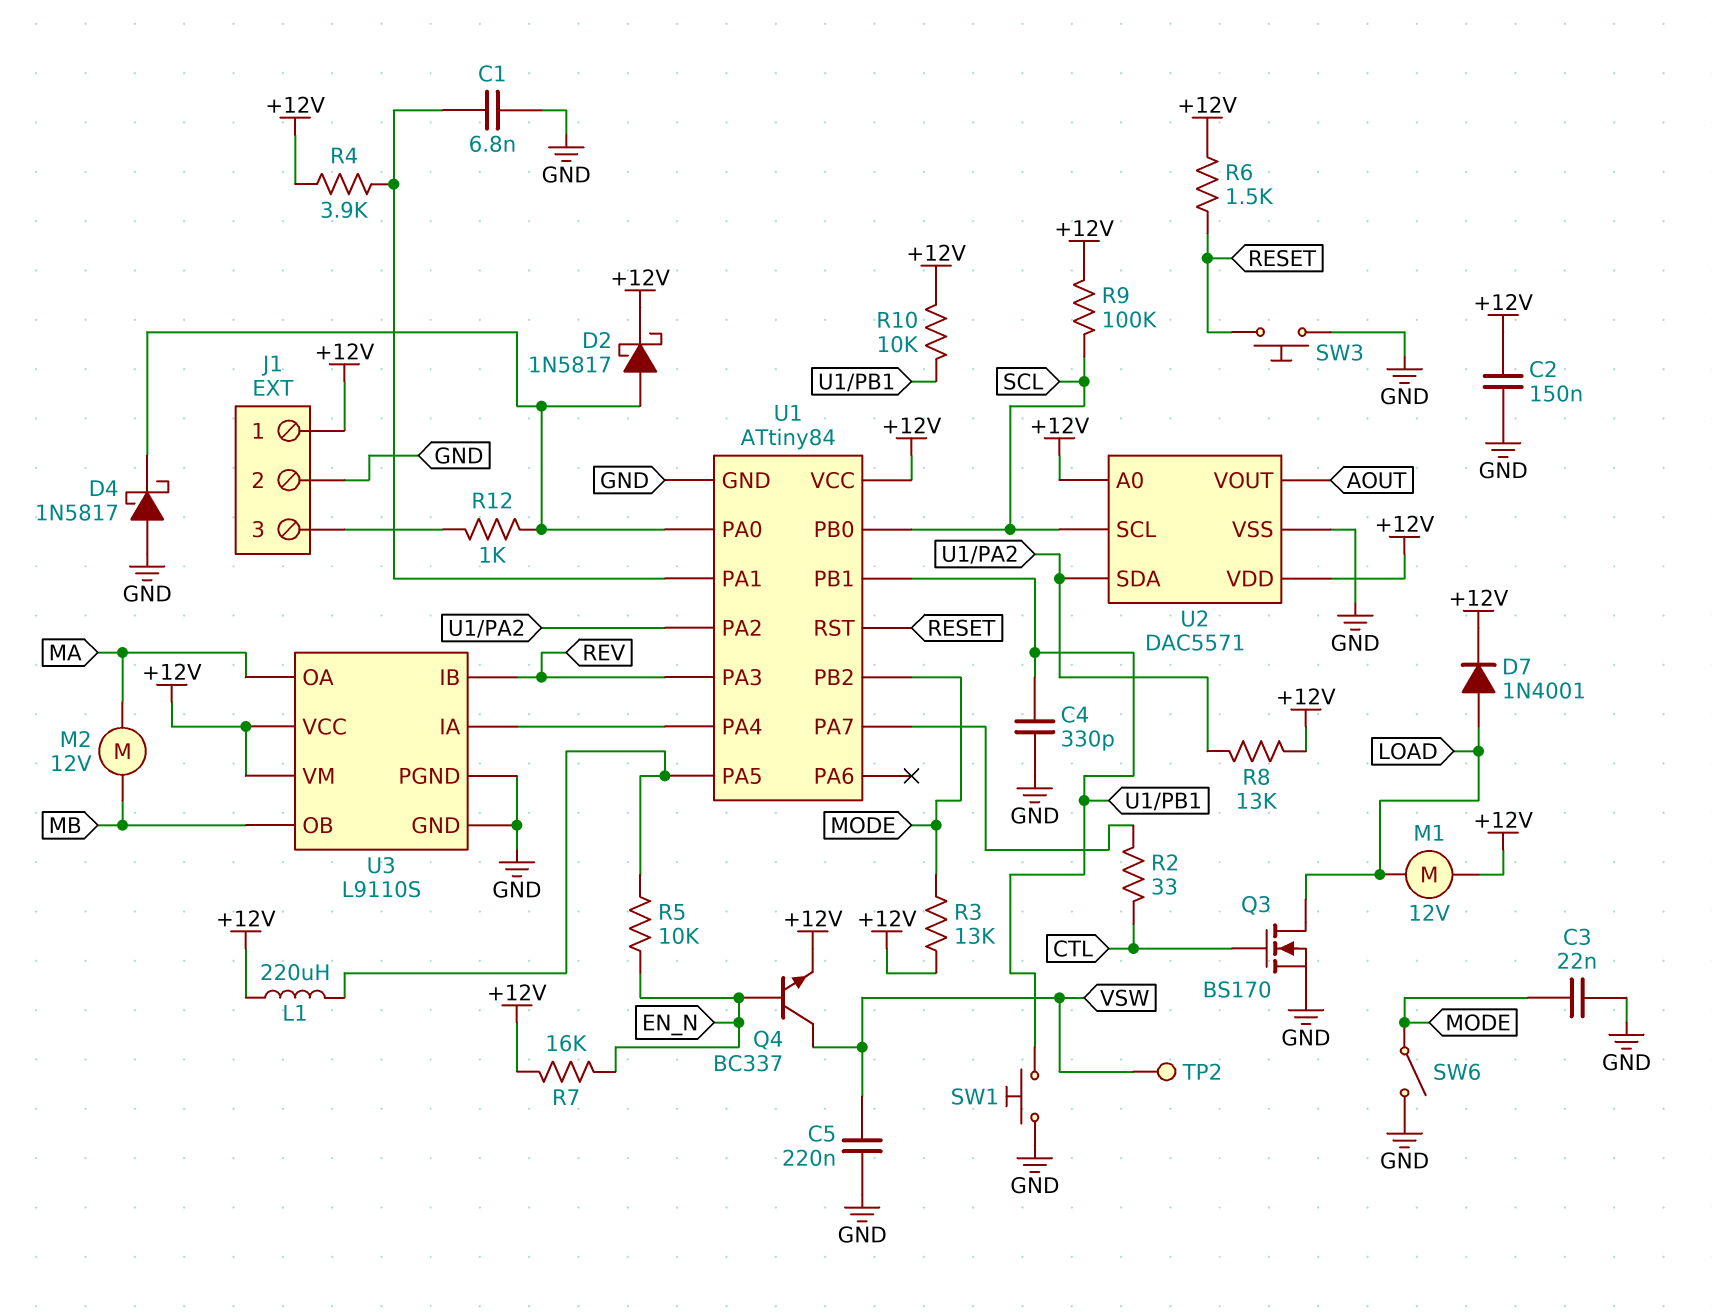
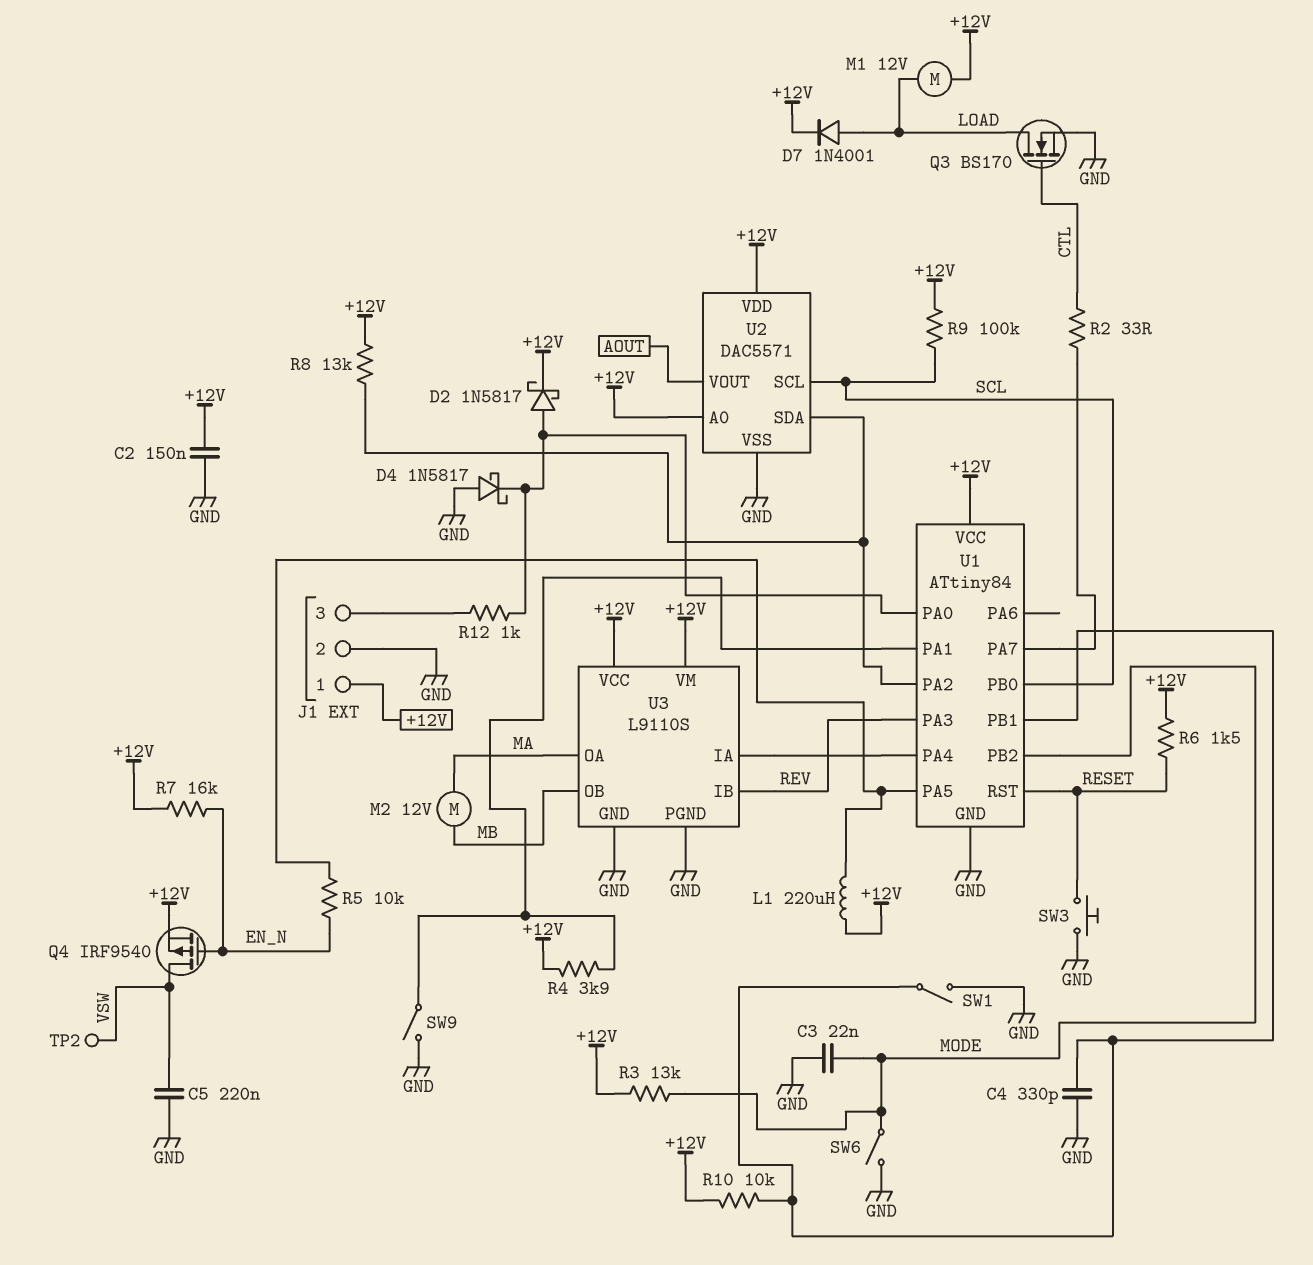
C1: 6.8nF (GND, U1/PA1) -> none
Q4: NPN BC337 (B EN_N, C VSW, E +12V) -> PMOS IRF9540 (G EN_N, D VSW, S +12V)
SW1: button (GND, U1/PB1) -> switch (GND, U1/PB1)
SW9: none -> switch (GND, U1/PA1)

